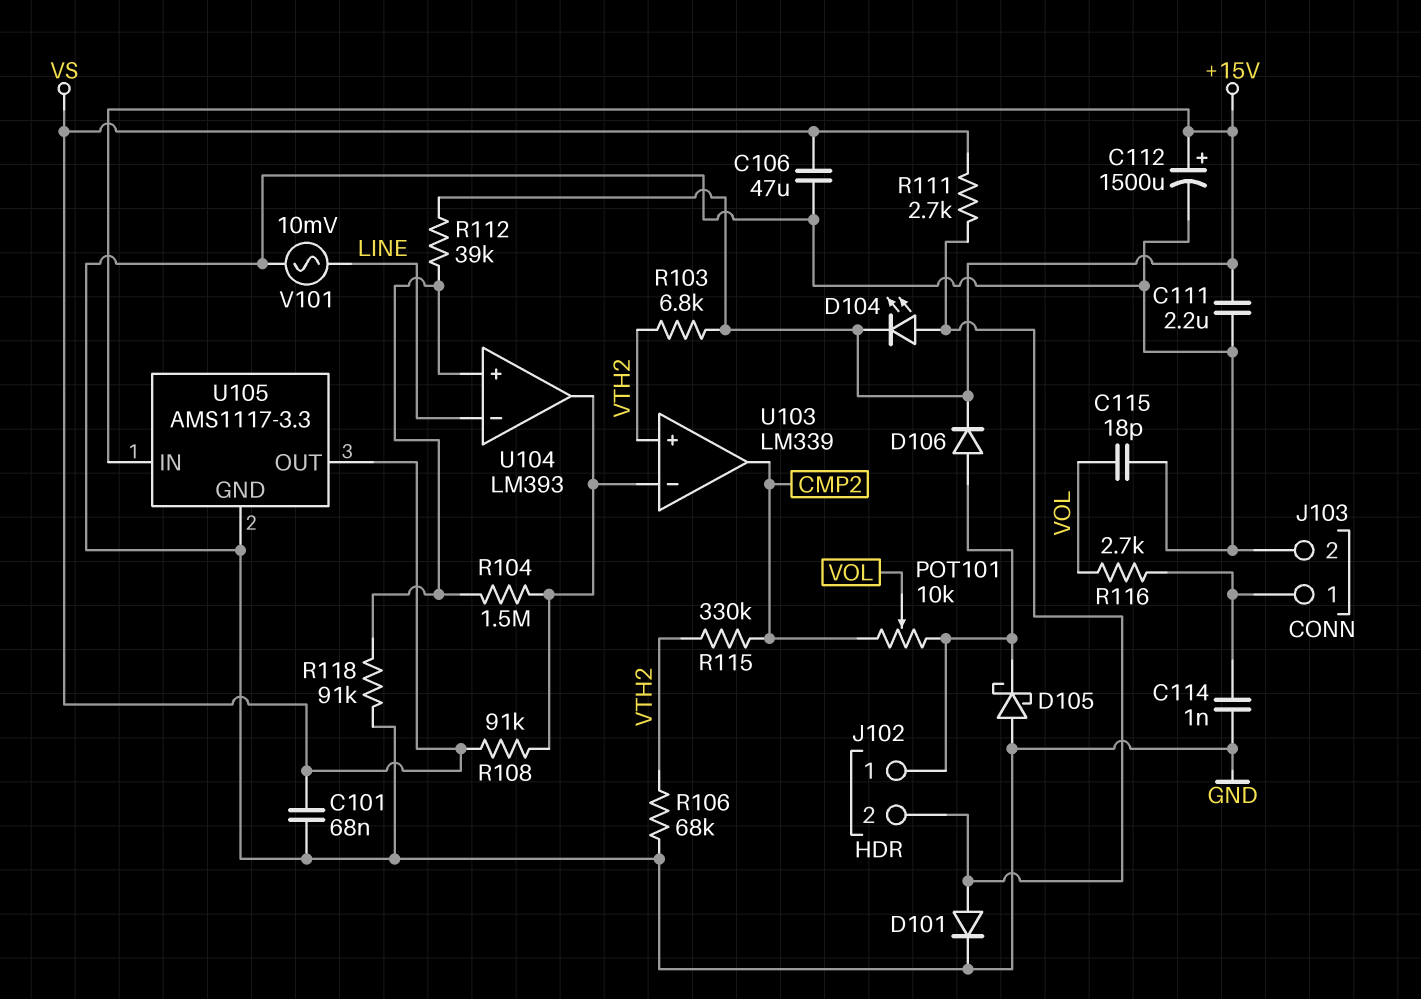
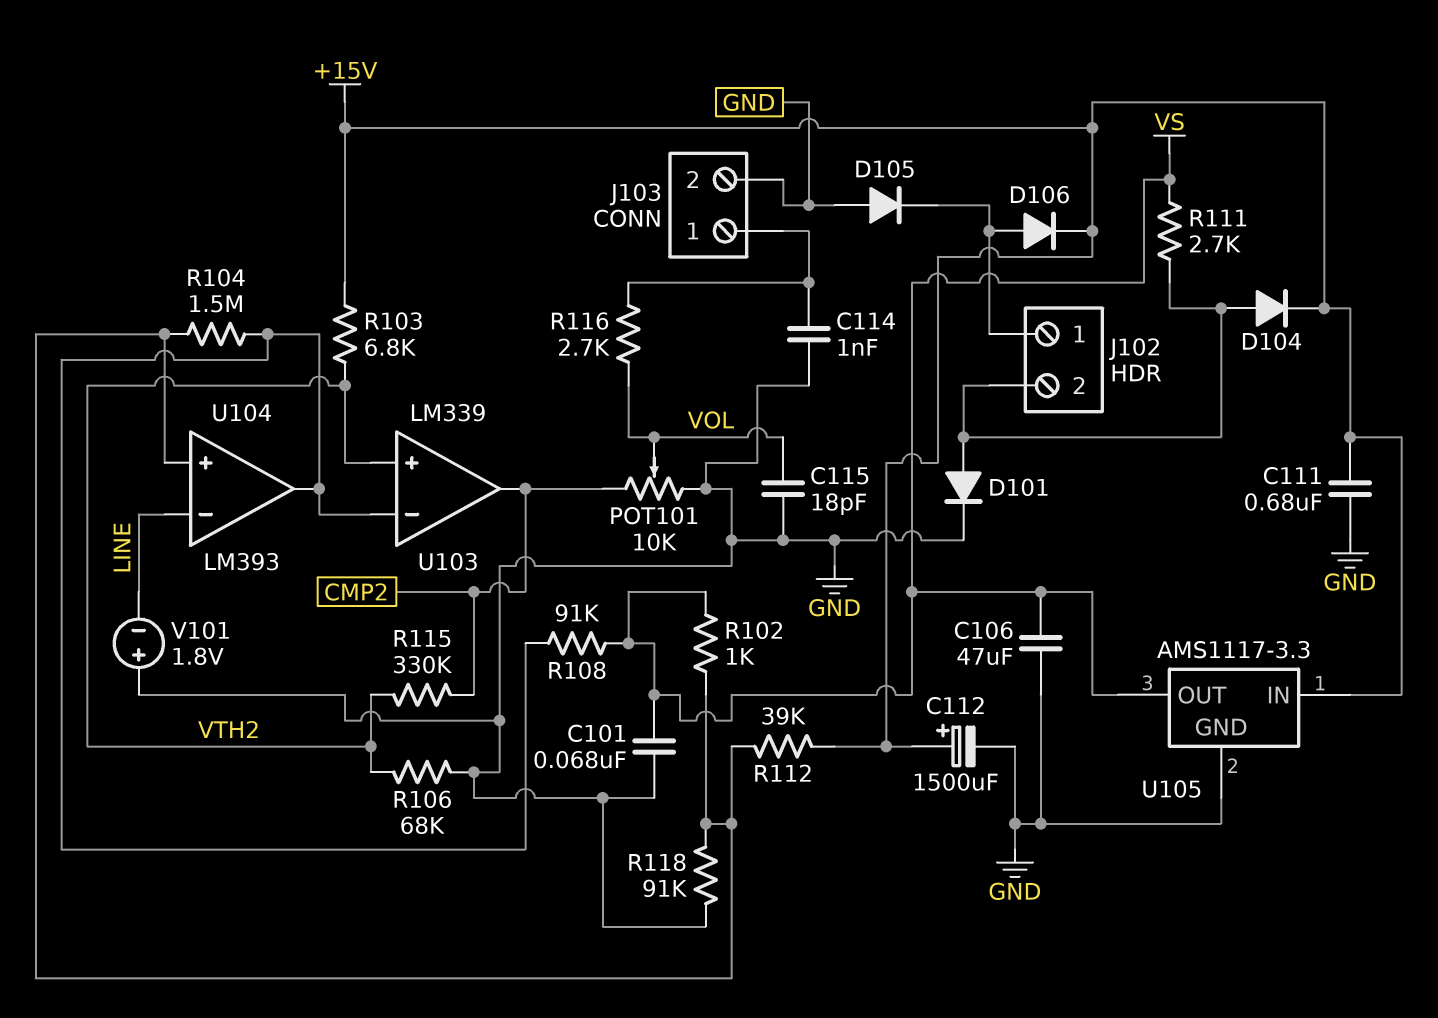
C111: 2.2uF (+15V, GND) -> 680nF (+15V, GND)
D104: LED (A J102/2, K +15V) -> diode (A J102/2, K +15V)
D105: schottky (A GND, K J102/1) -> diode (A GND, K J102/1)
POT101: 10k (CMP2, J102/1, wiper VOL) -> 10k (CMP2, GND, wiper VOL)
R102: none -> 1k (U104/in+, VS)
V101: AC 10mV (GND, LINE) -> 1.8V (plus GND, minus LINE)

